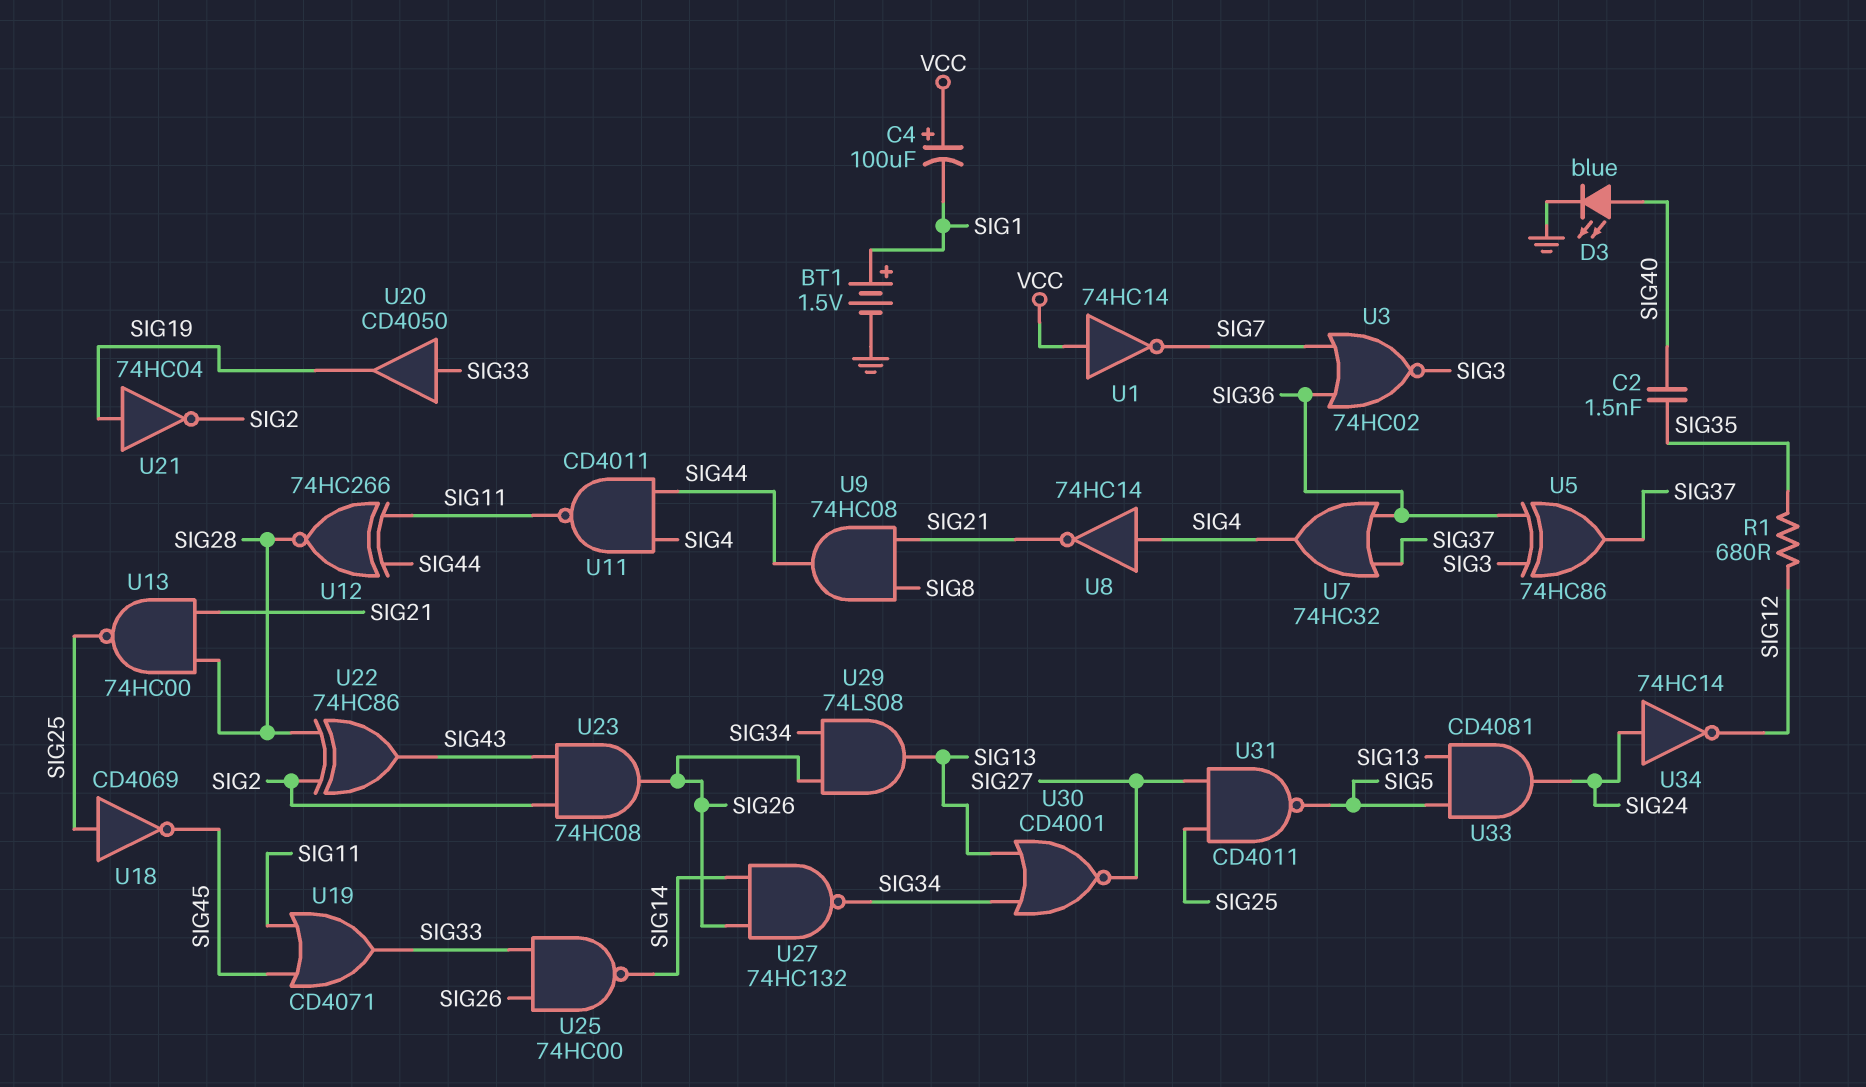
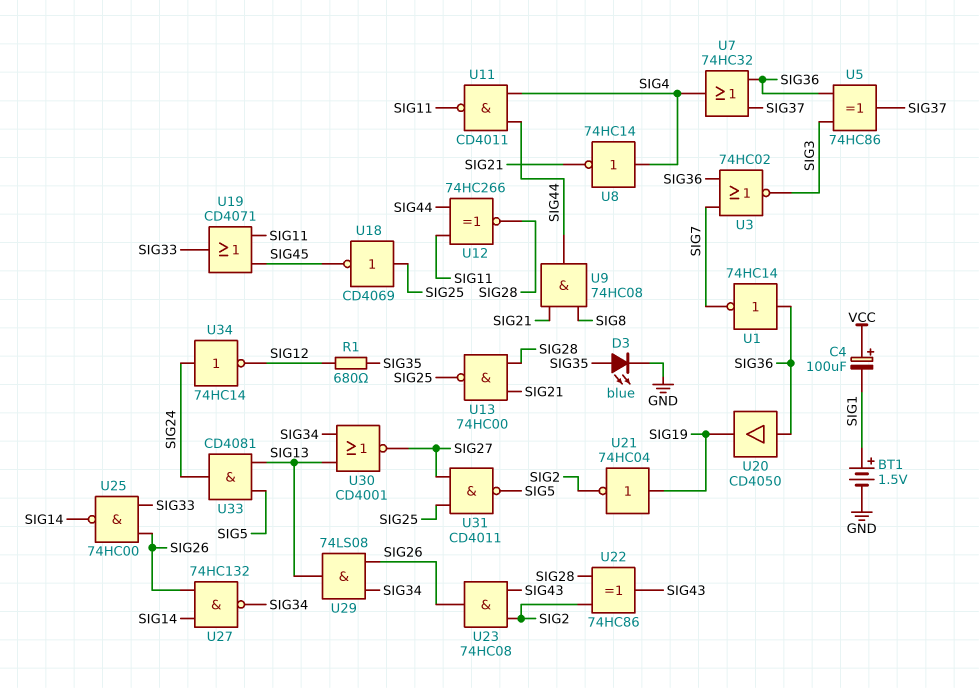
C2: 1.5nF (SIG35, SIG40) -> none
D3: LED blue (A SIG40, K GND) -> LED blue (A SIG35, K GND)
U1: NOT 74HC14 (in VCC, out SIG7) -> NOT 74HC14 (in SIG36, out SIG7)
U20: buffer CD4050 (in SIG33, out SIG19) -> buffer CD4050 (in SIG36, out SIG19)

